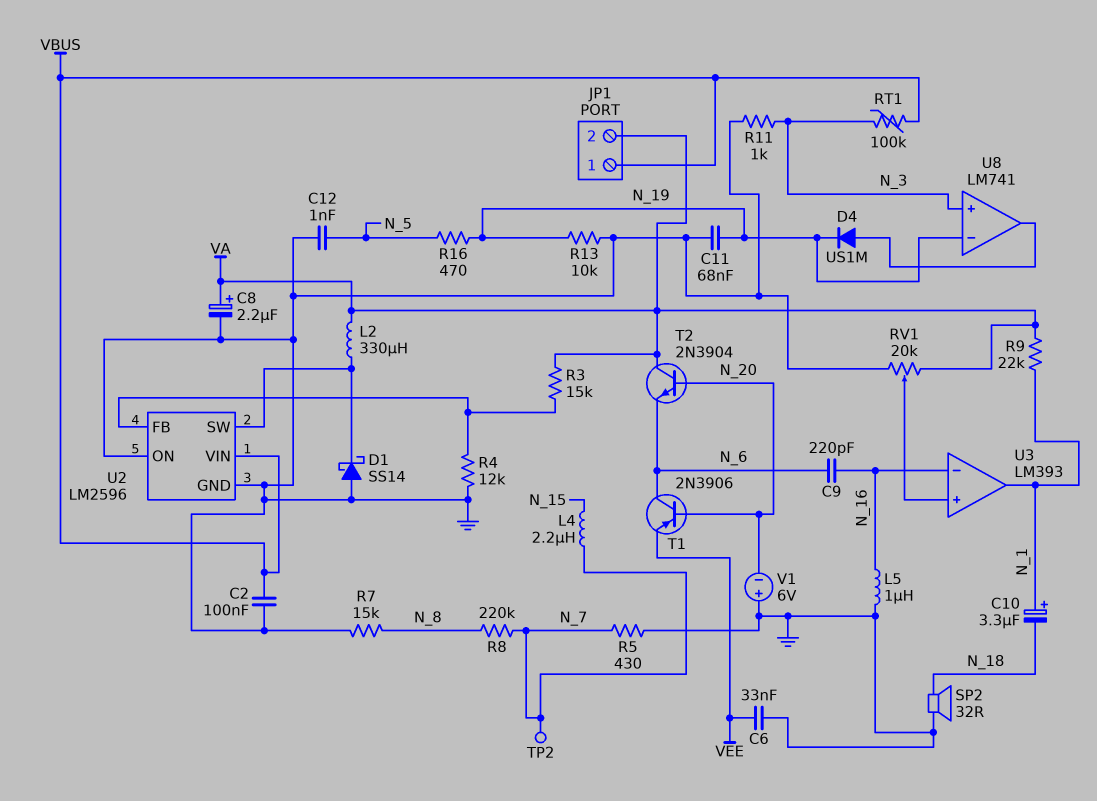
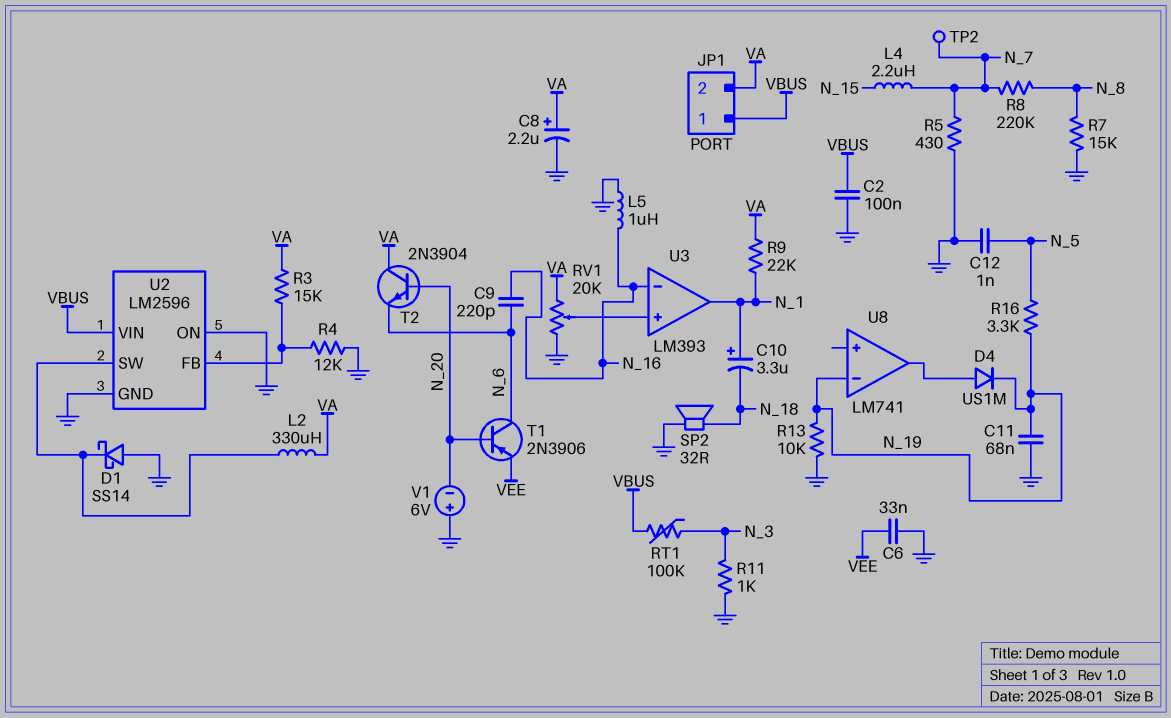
R16: 470 (N_5, N_19) -> 3.3k (N_5, N_19)
U8 pin in+: N_3 -> none

